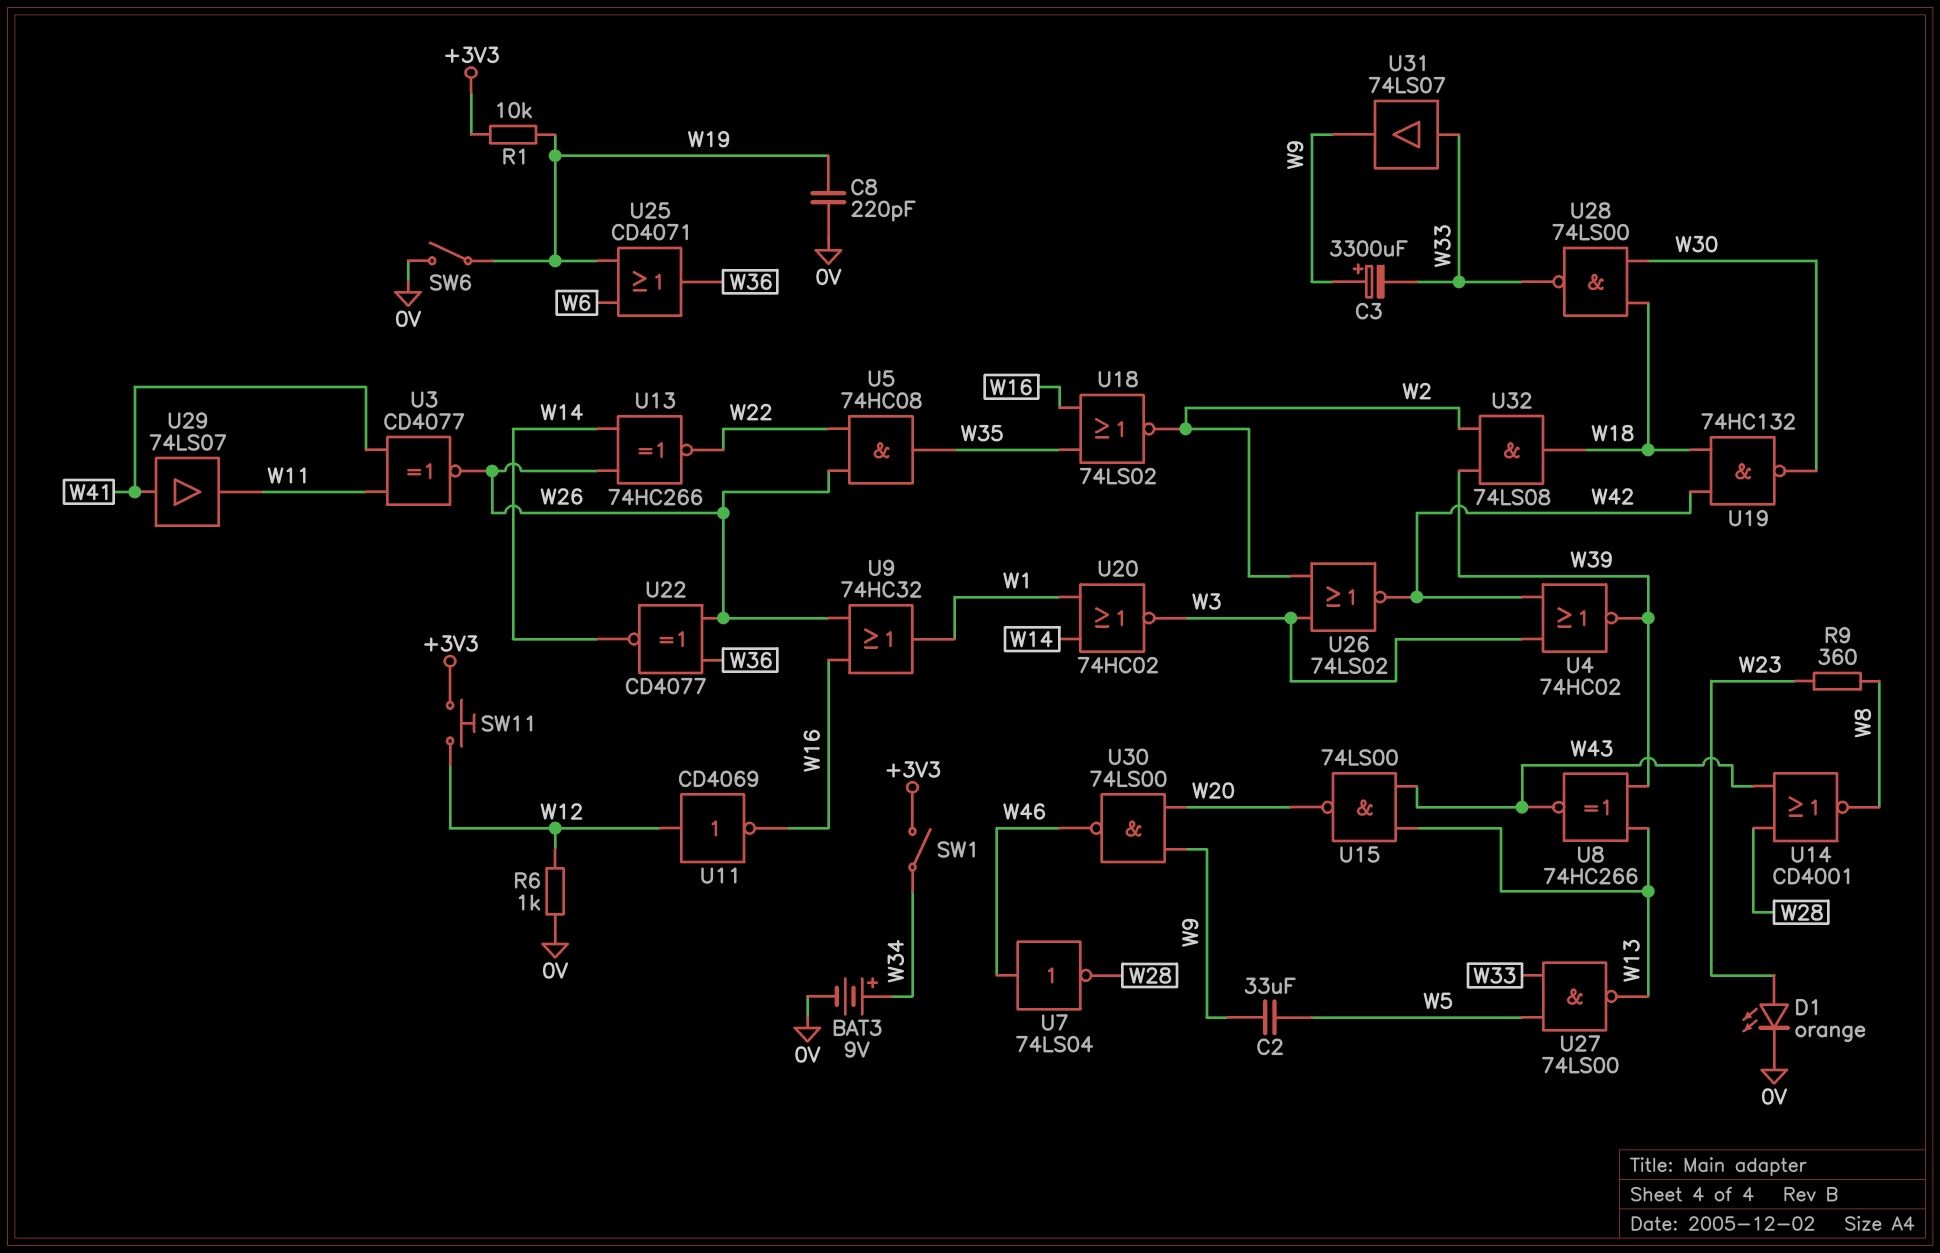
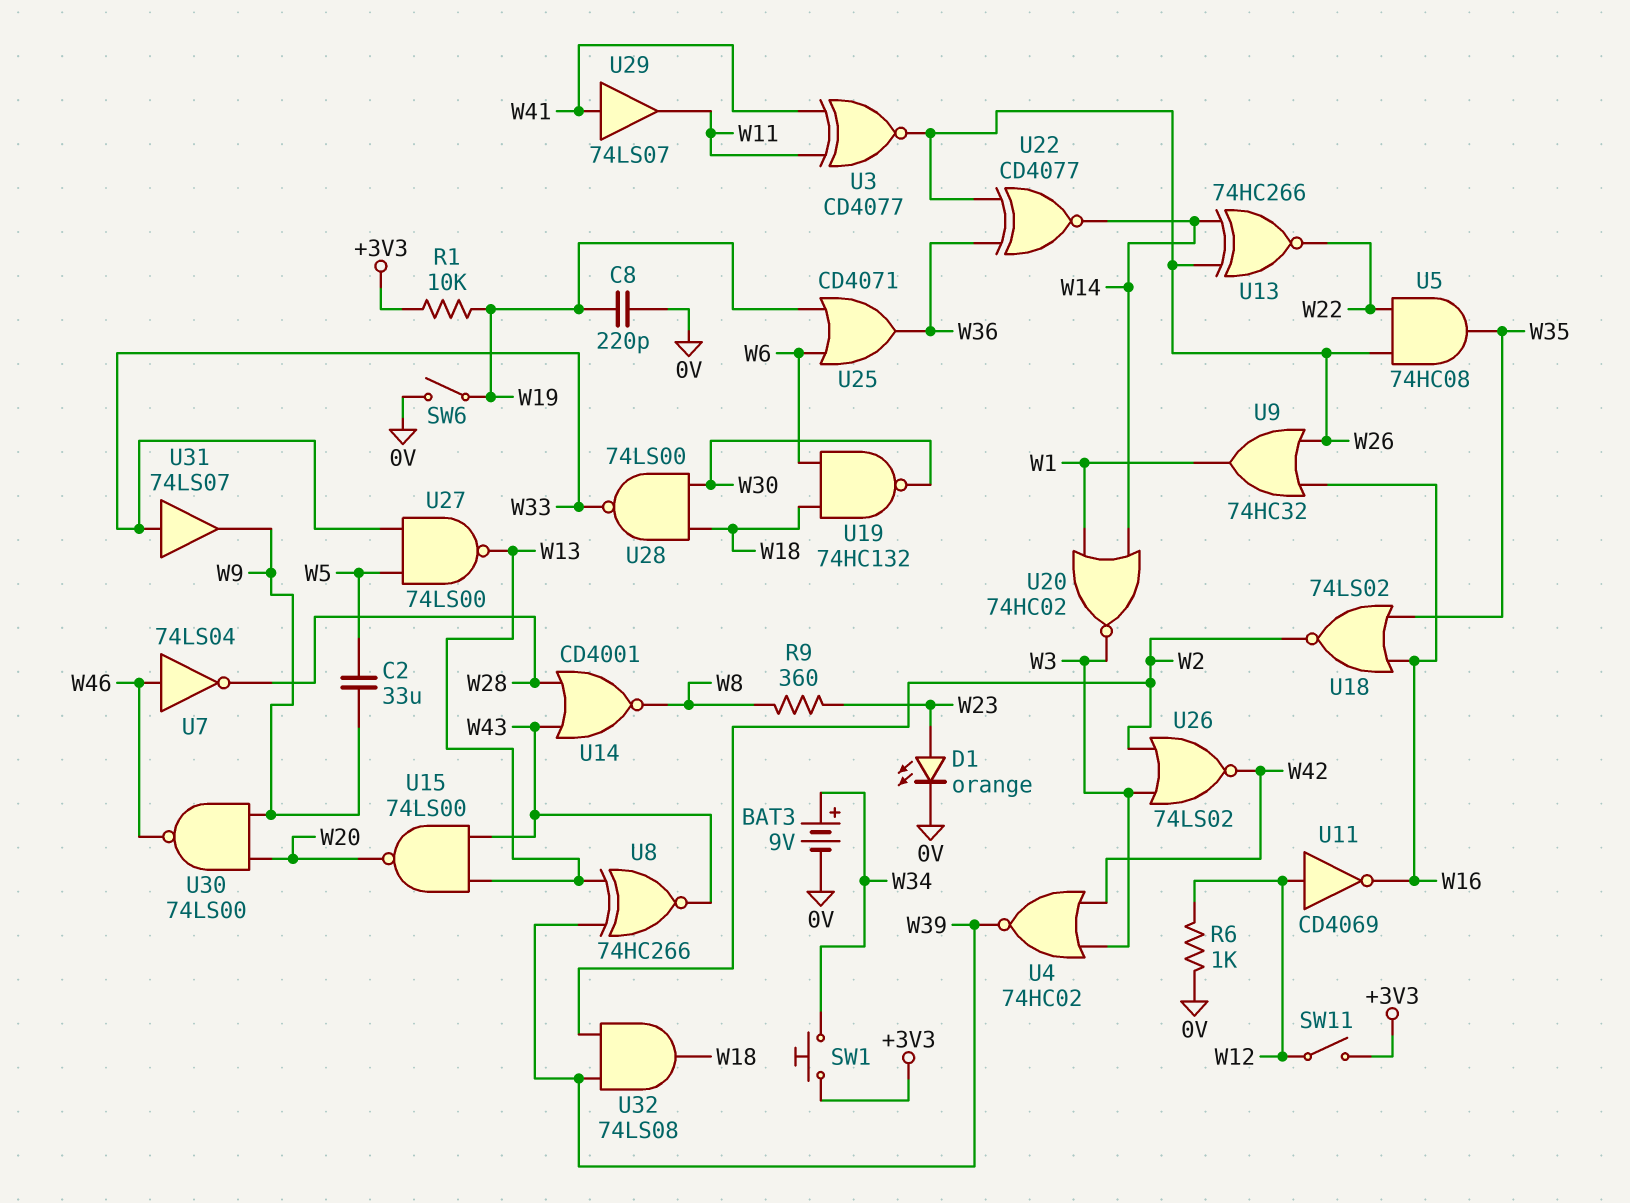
C3: 3300uF (plus W9, minus W33) -> none
SW1: switch (+3V3, W34) -> button (+3V3, W34)
SW11: button (+3V3, W12) -> switch (+3V3, W12)
U19: NAND 74HC132 (in W18, in W42, out W30) -> NAND 74HC132 (in W6, in W18, out W30)

